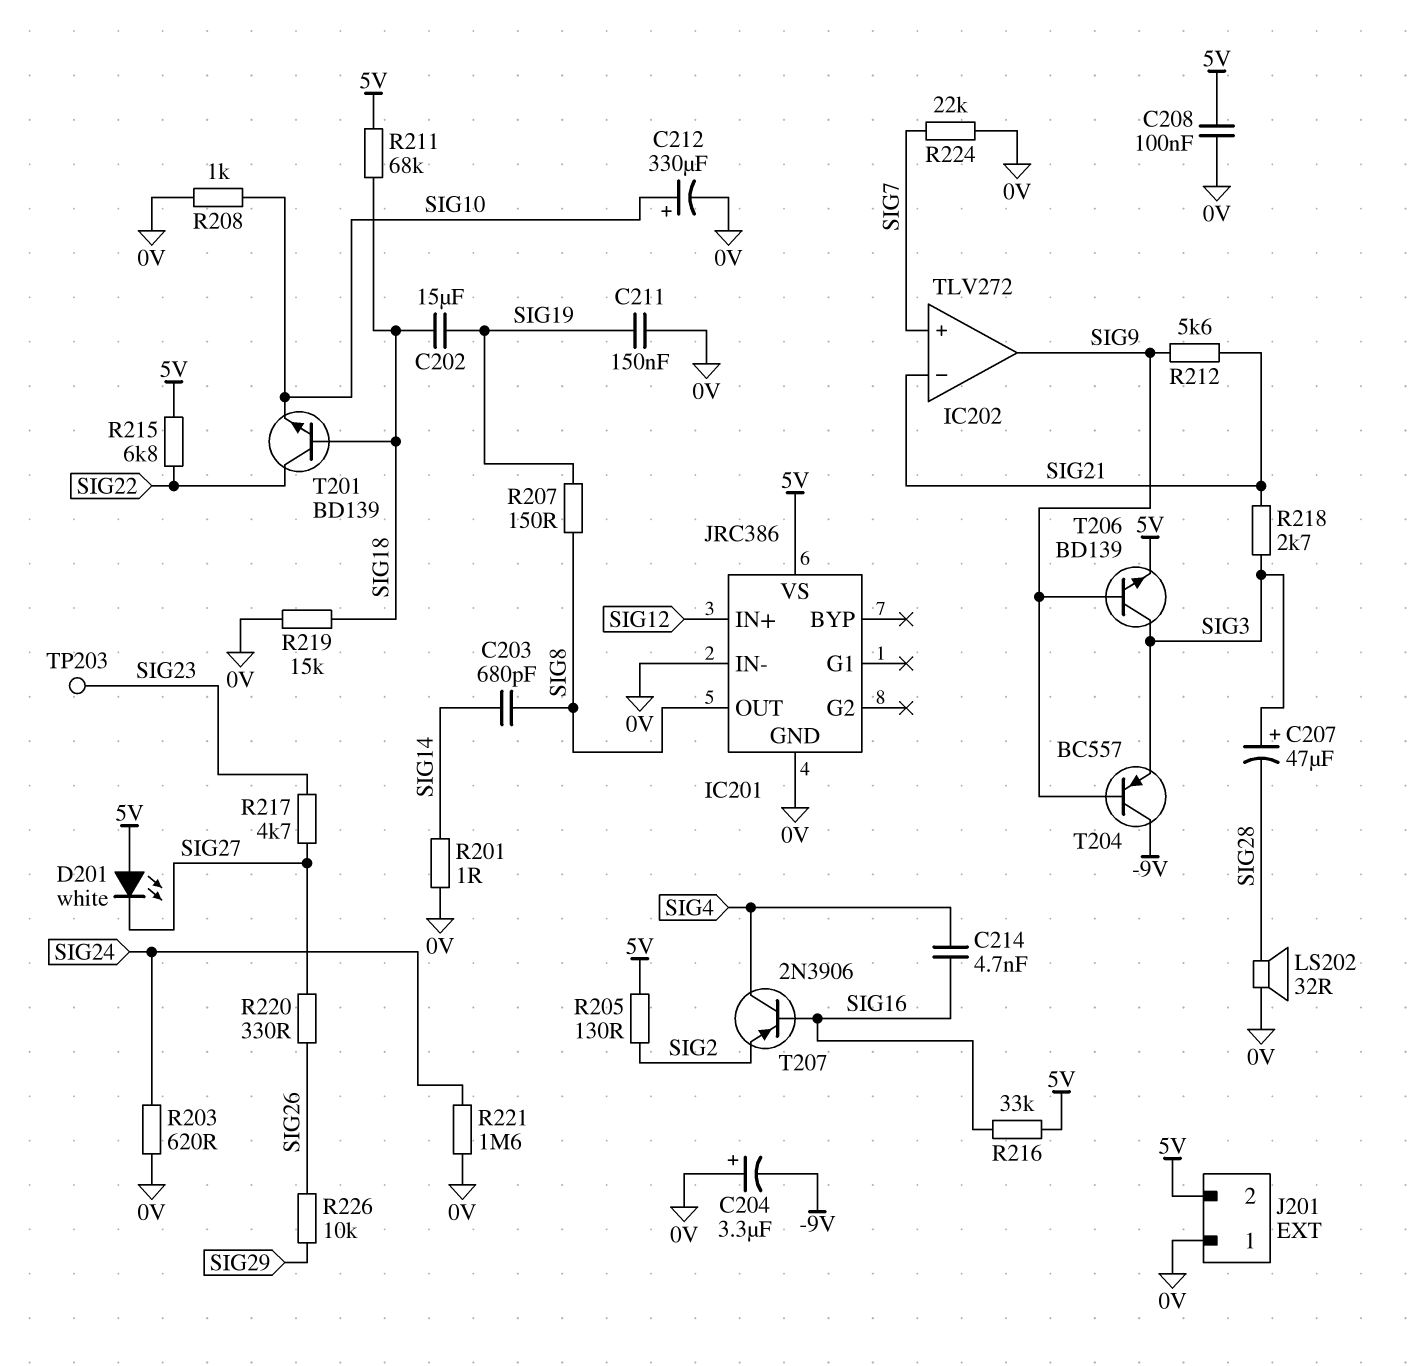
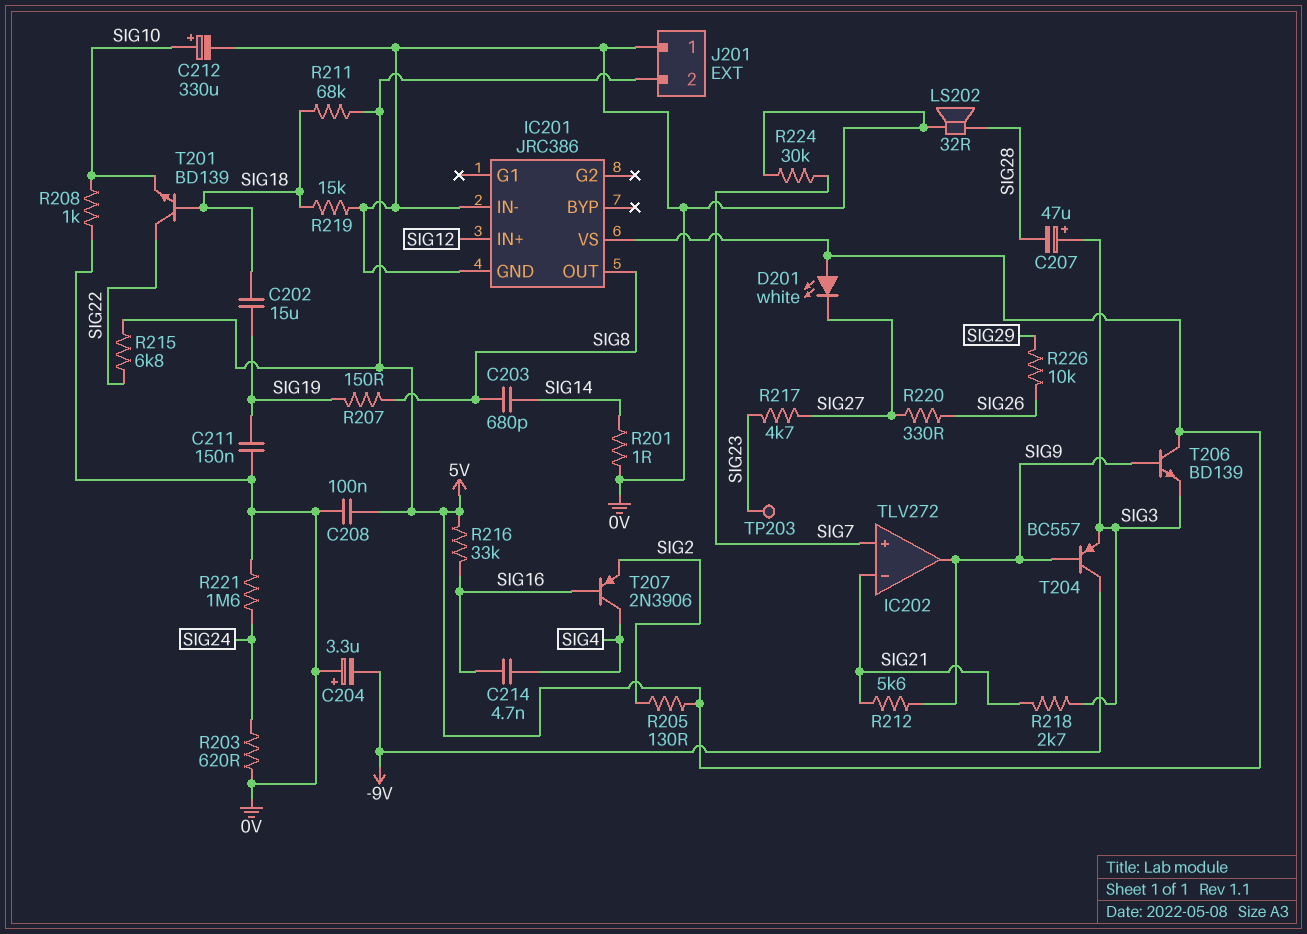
R224: 22k (0V, SIG7) -> 30k (0V, SIG7)
T206: NPN BD139 (B SIG9, C SIG3, E 5V) -> NPN BD139 (B SIG9, C 5V, E SIG3)

